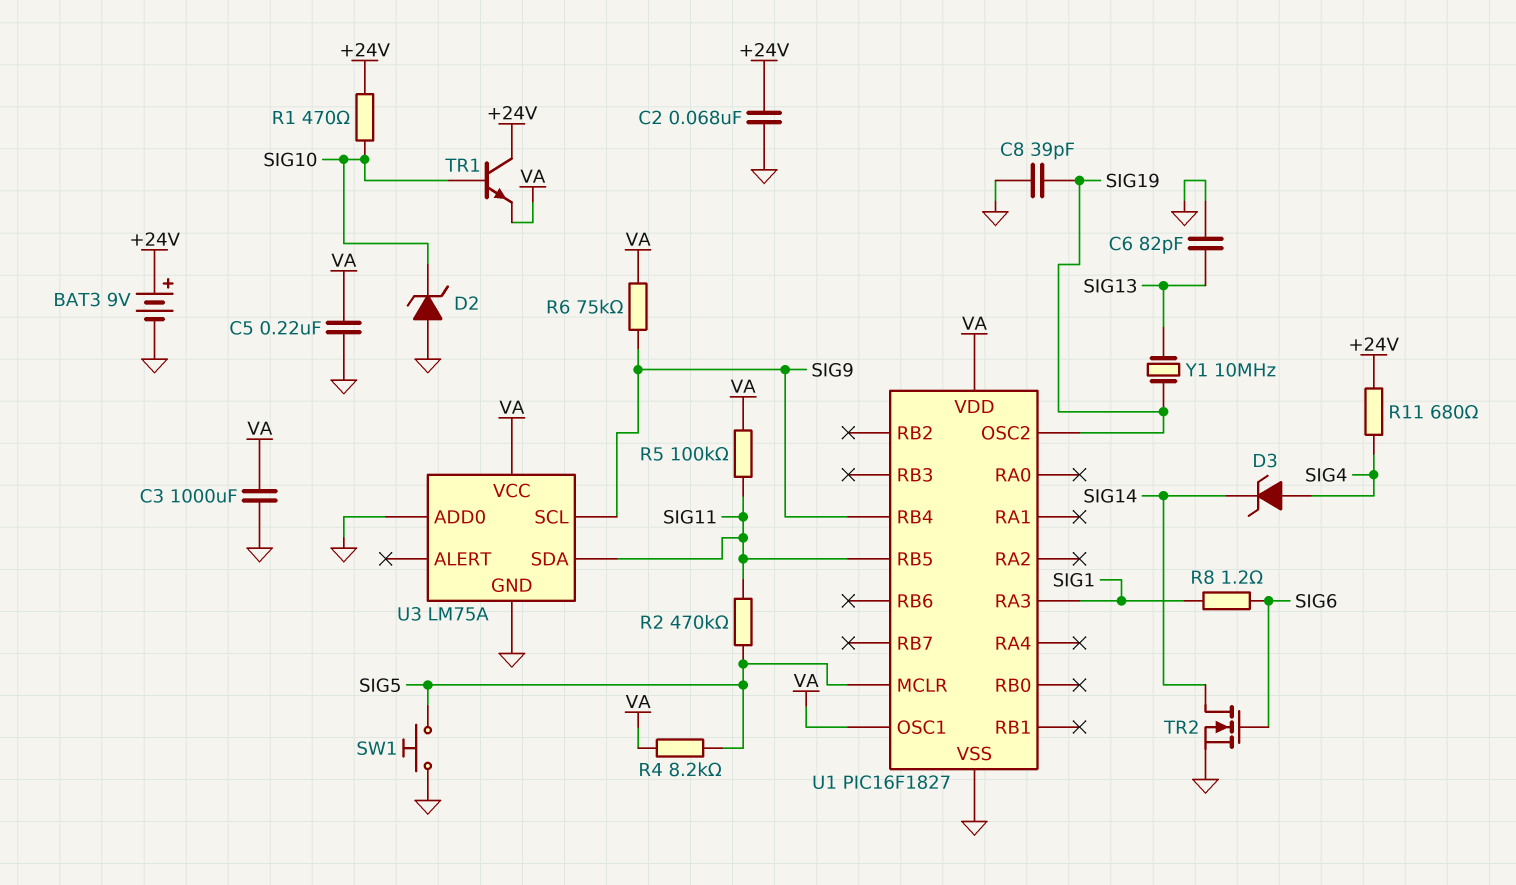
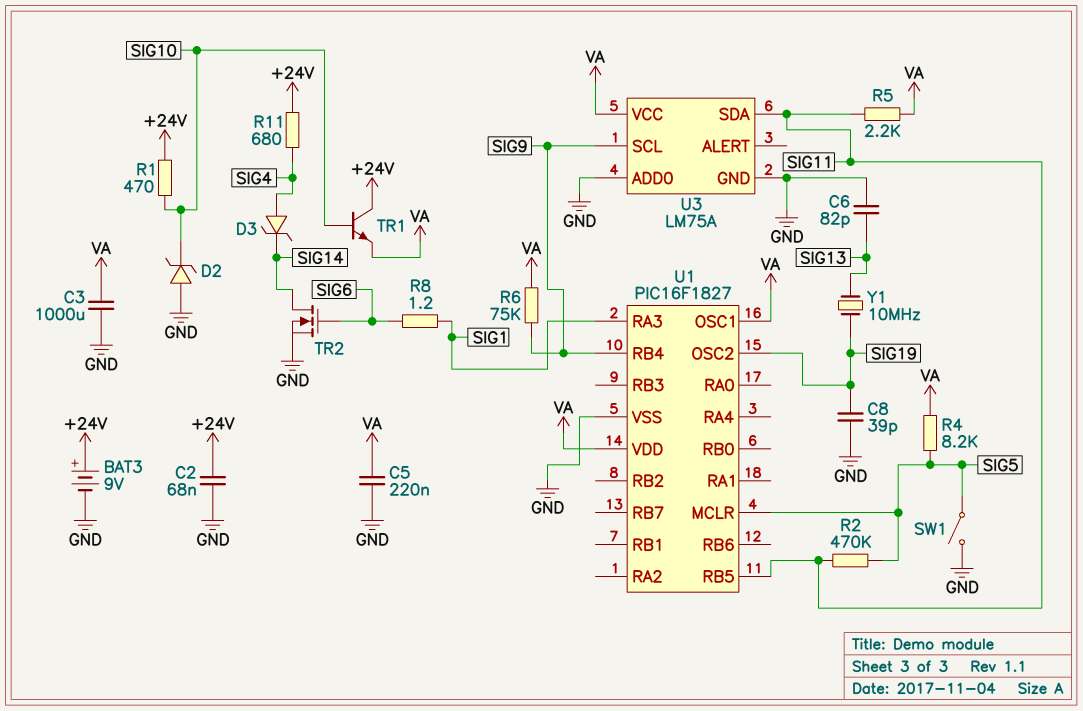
R5: 100k (SIG11, VA) -> 2.2k (SIG11, VA)
SW1: button (GND, SIG5) -> switch (GND, SIG5)

